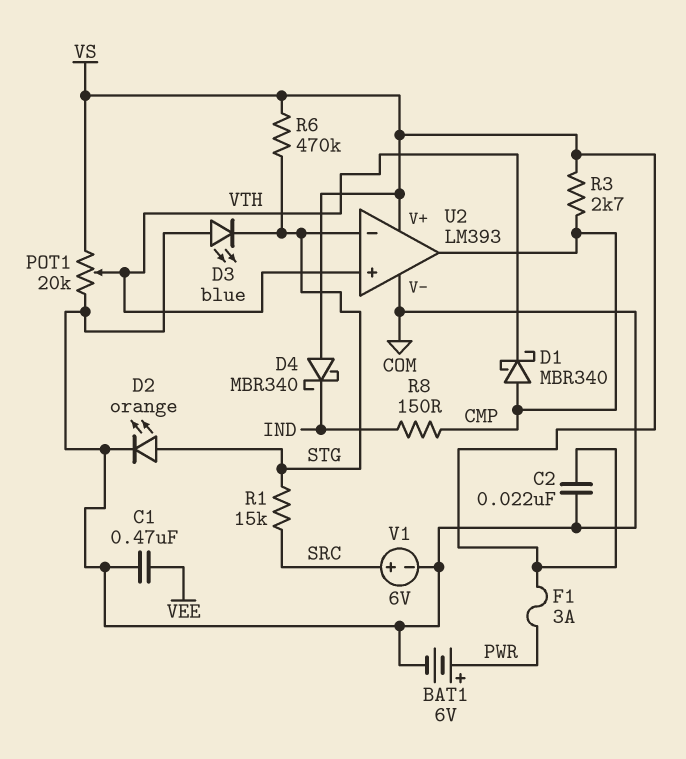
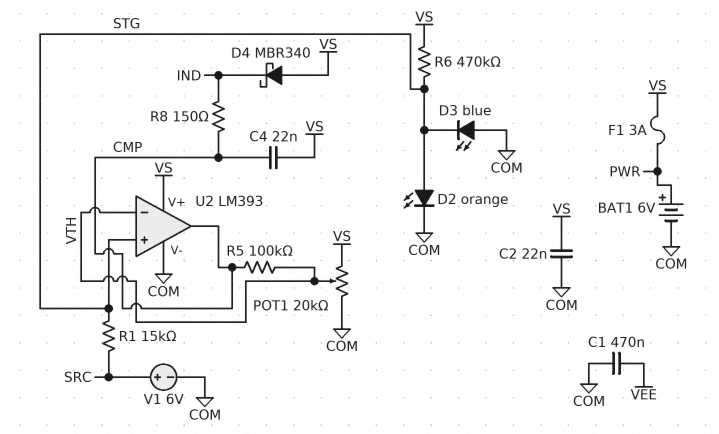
C4: none -> 22nF (CMP, VS)
D1: schottky MBR340 (A CMP, K VTH) -> none
R3: 2.7k (CMP, VS) -> none
R5: none -> 100k (CMP, VTH)
U2 pin in+: VTH -> STG
U2 pin in-: STG -> VTH

